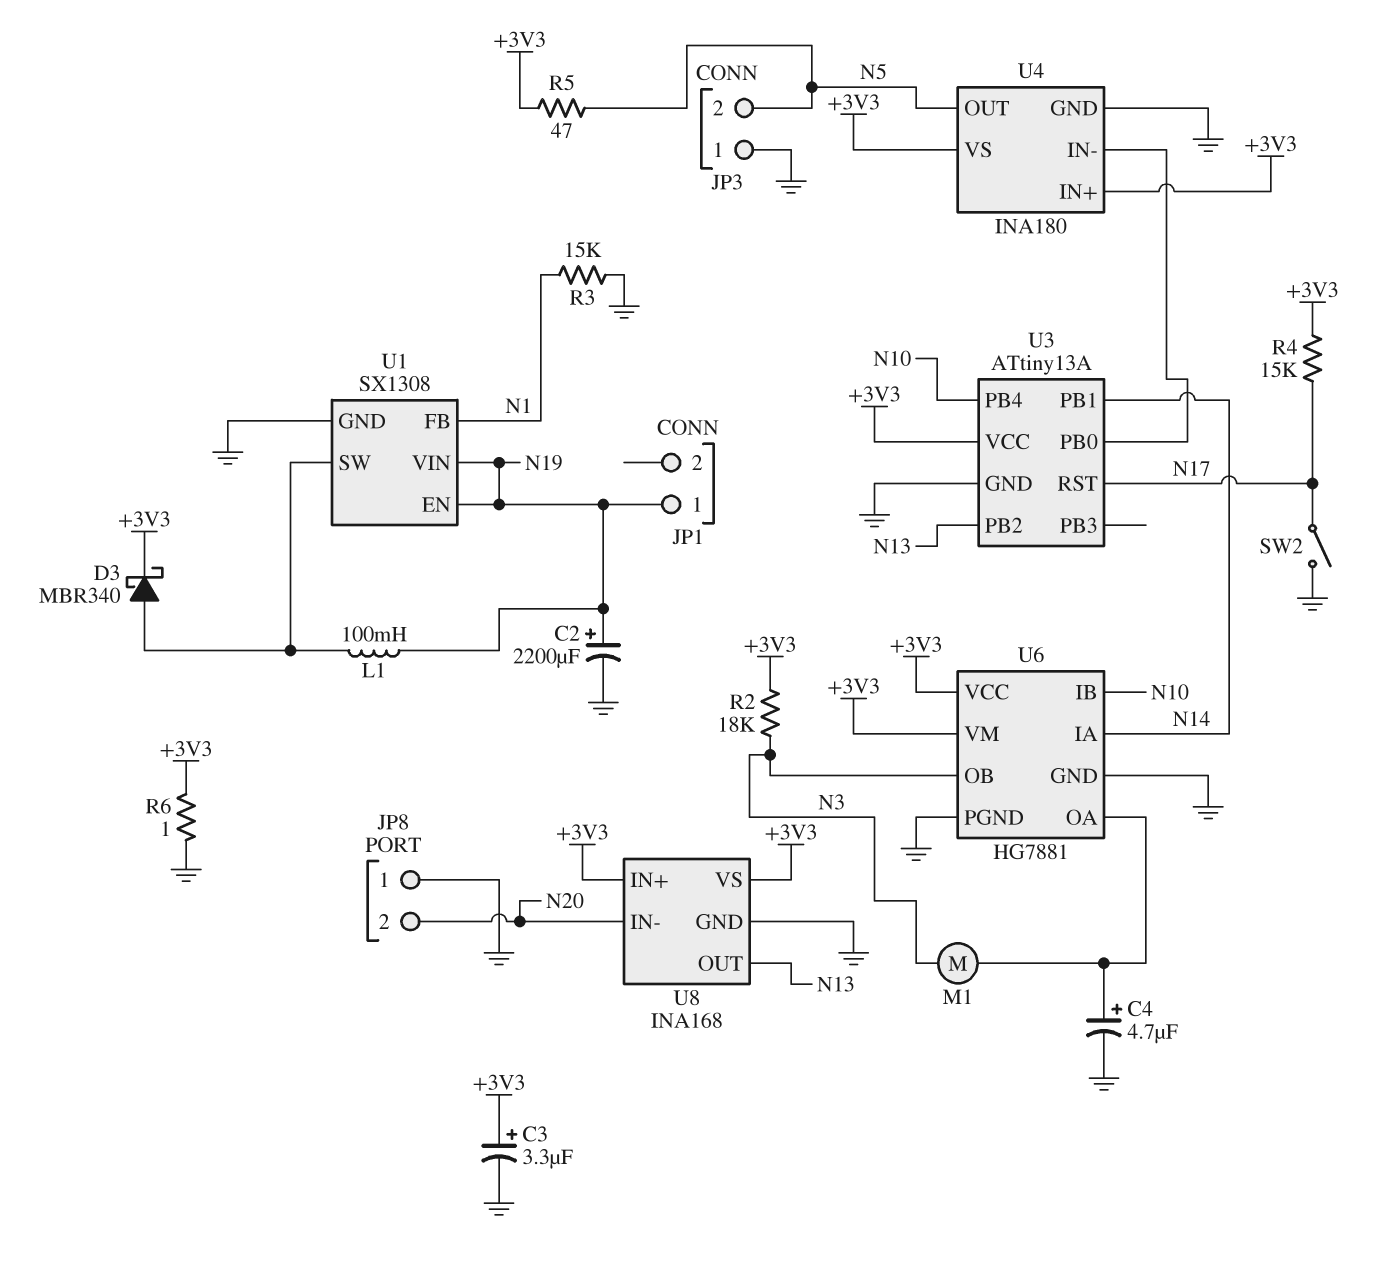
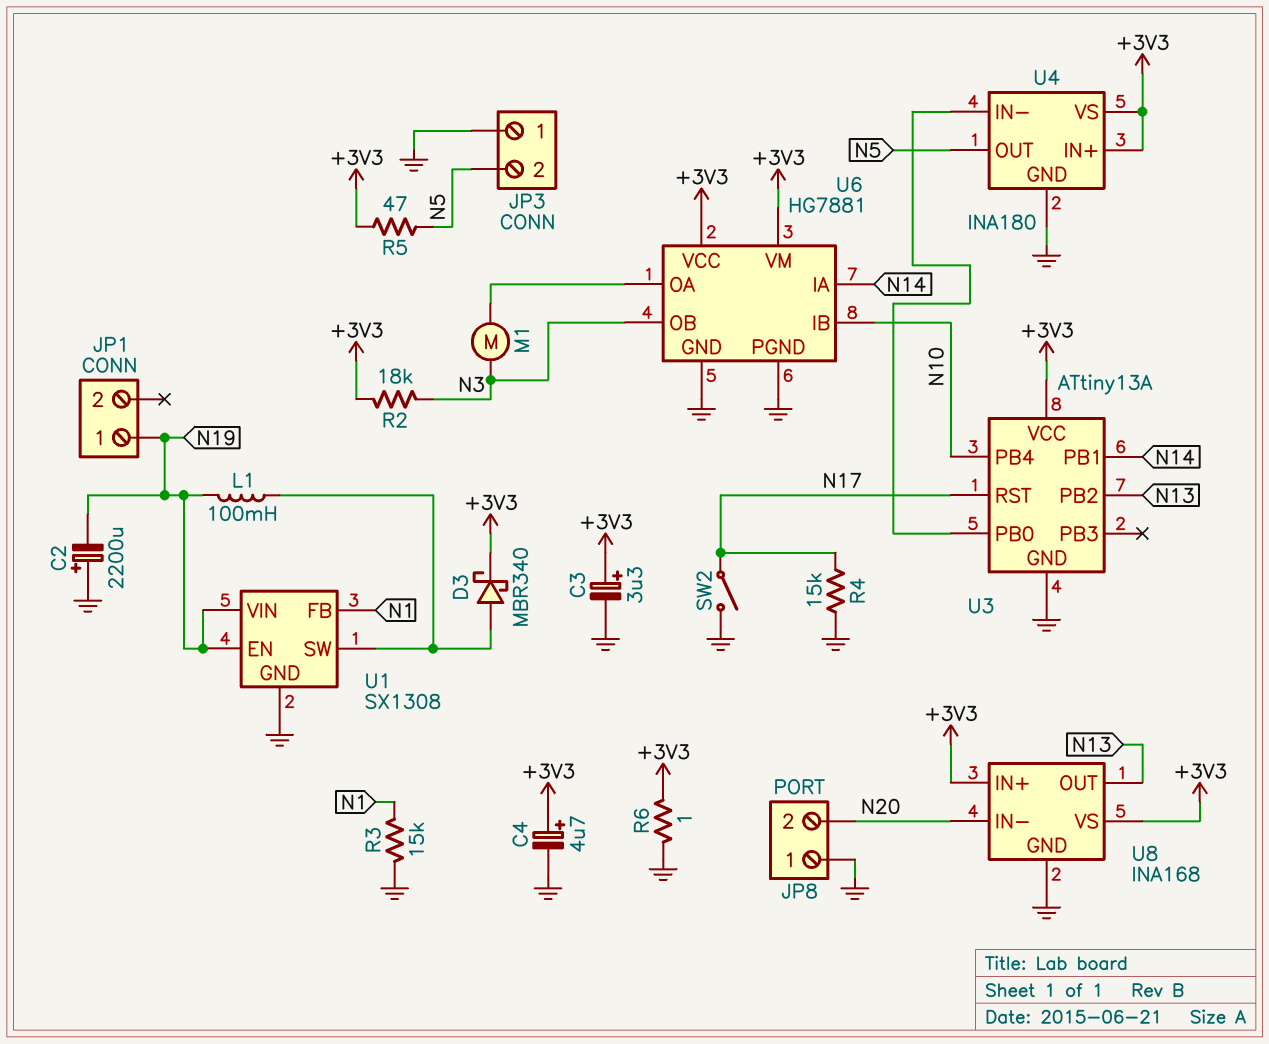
C2: 2200uF (plus N19, minus GND) -> 2200uF (plus GND, minus N19)
C4: 4.7uF (plus U6/OA, minus GND) -> 4.7uF (plus +3V3, minus GND)
R4: 15k (+3V3, N17) -> 15k (GND, N17)

